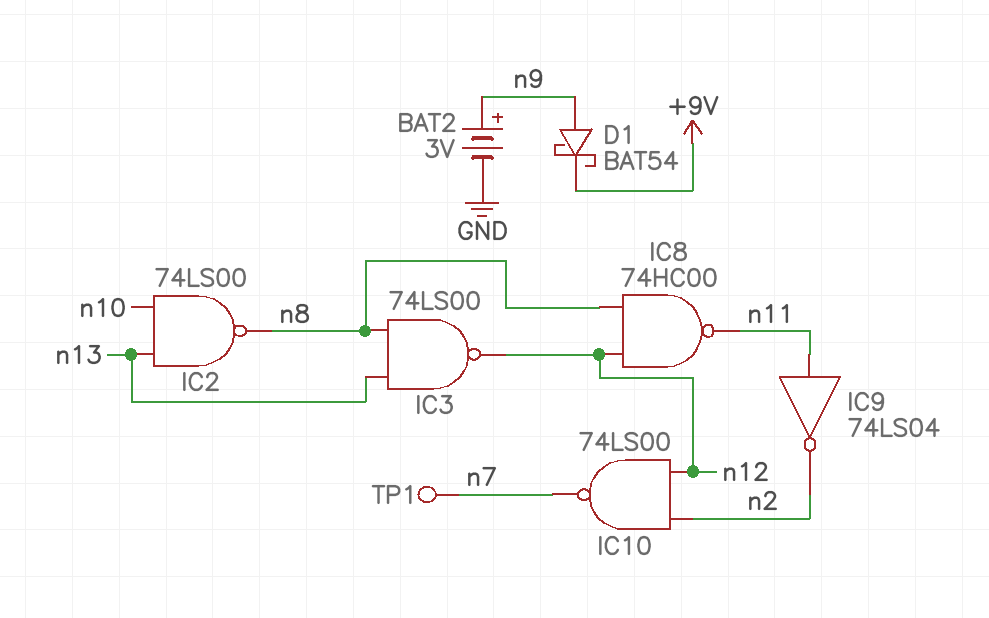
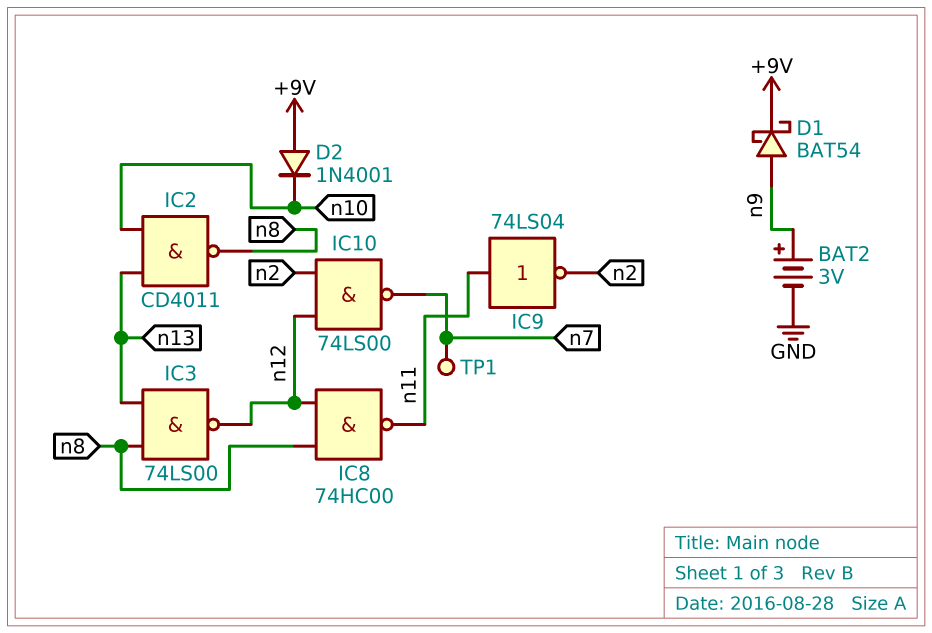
D2: none -> diode 1N4001 (A +9V, K n10)
IC2: NAND 74LS00 (in n10, in n13, out n8) -> NAND CD4011 (in n10, in n13, out n8)

